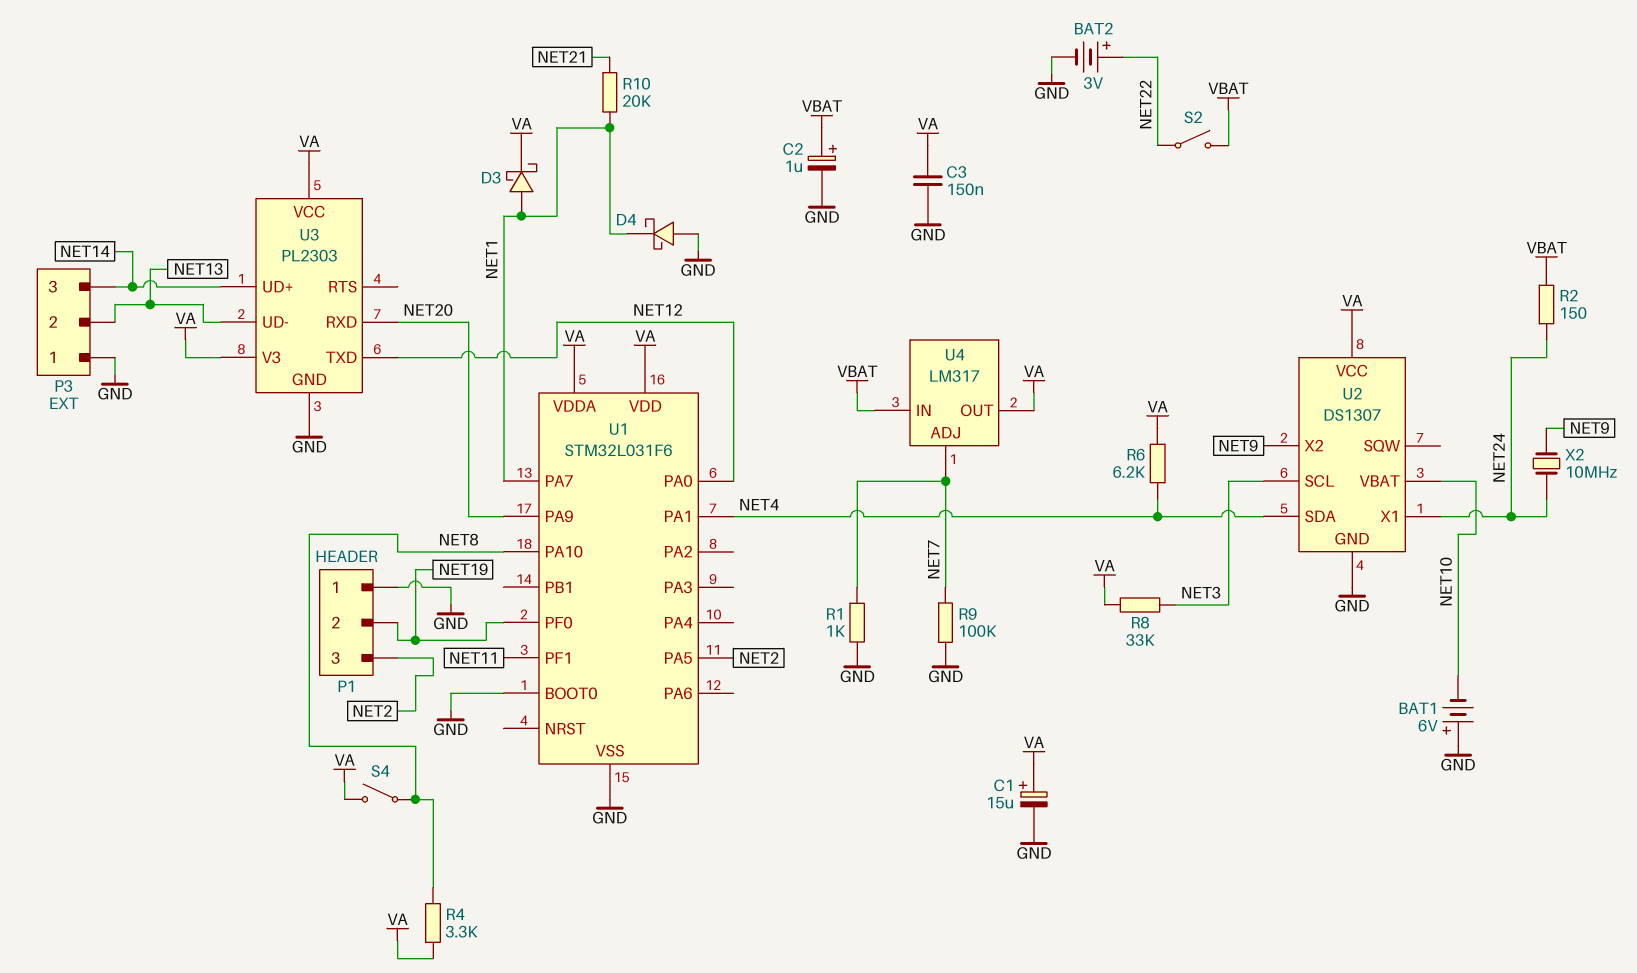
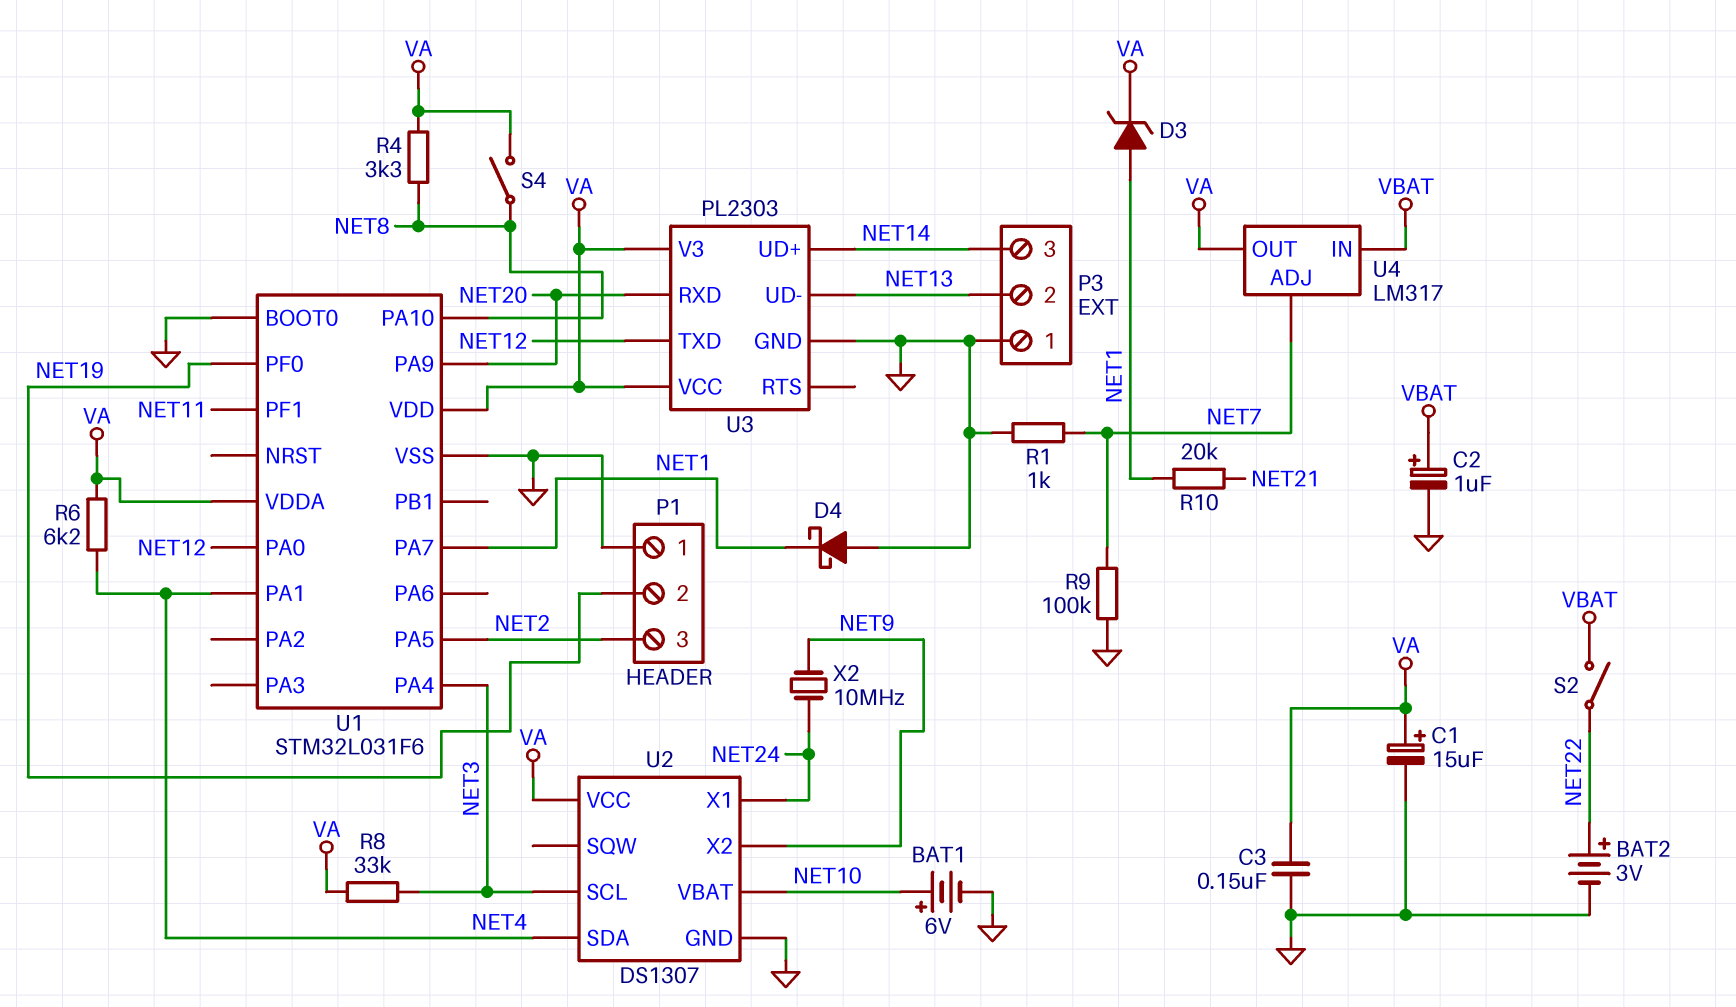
BAT1: 6V (plus GND, minus NET10) -> 6V (plus NET10, minus GND)
D3: schottky (A NET1, K VA) -> zener (A NET1, K VA)
R2: 150 (NET24, VBAT) -> none
U1 pin PA4: none -> NET3

